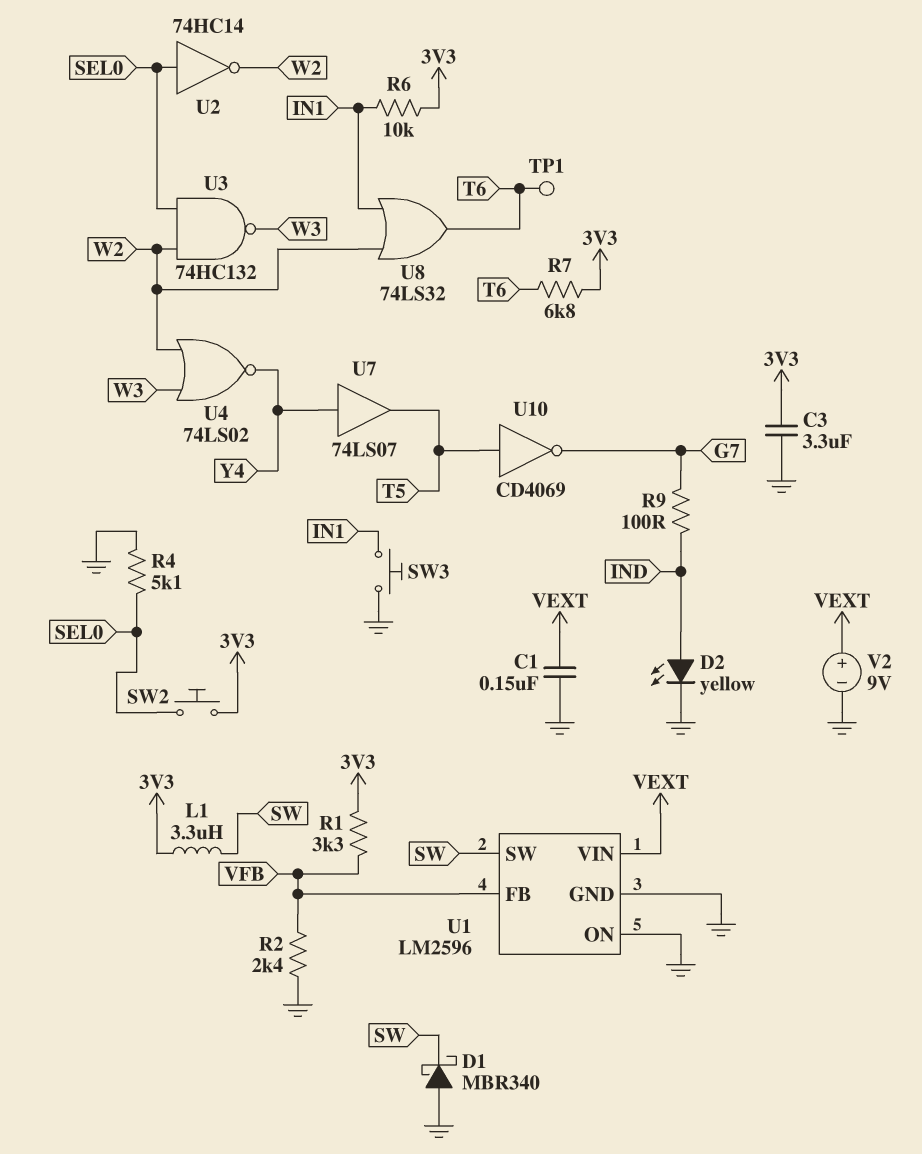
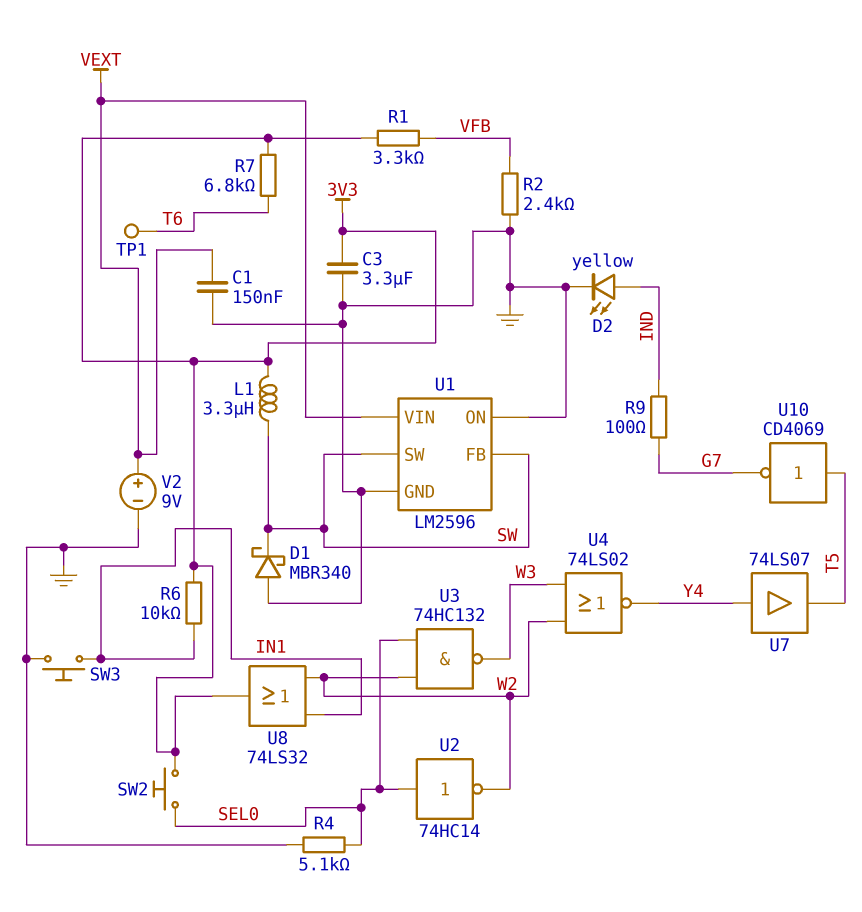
U1 pin FB: VFB -> SW
U8: OR 74LS32 (in IN1, in W2, out T6) -> OR 74LS32 (in IN1, in W2, out 3V3)

